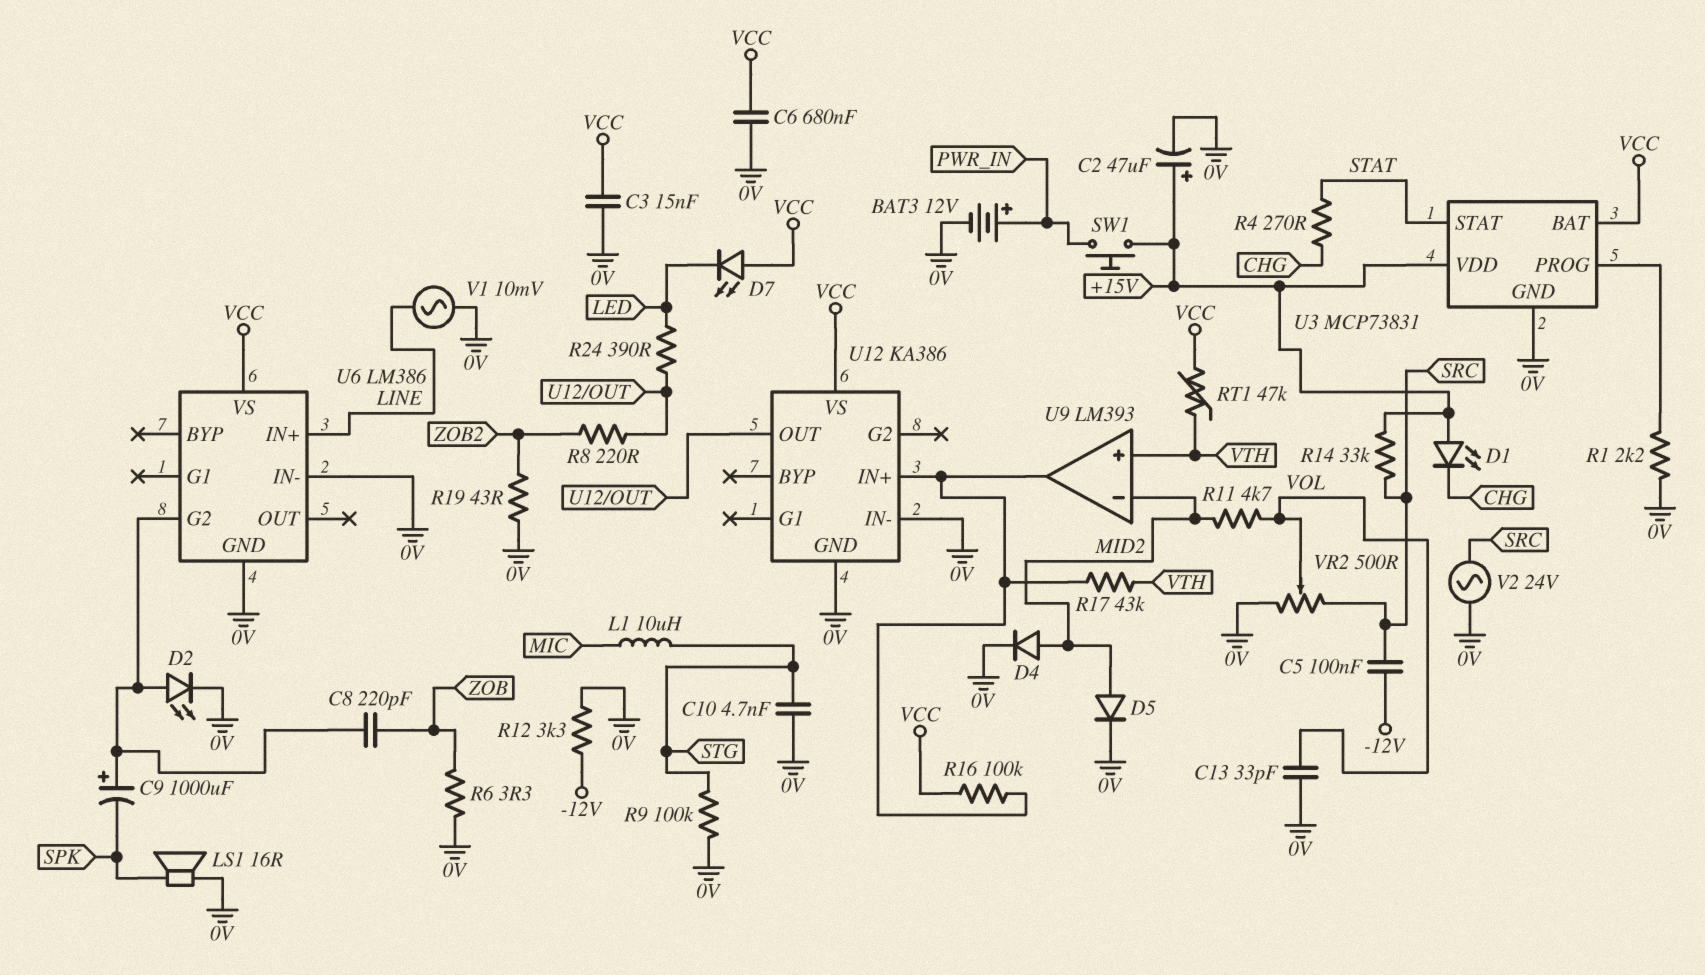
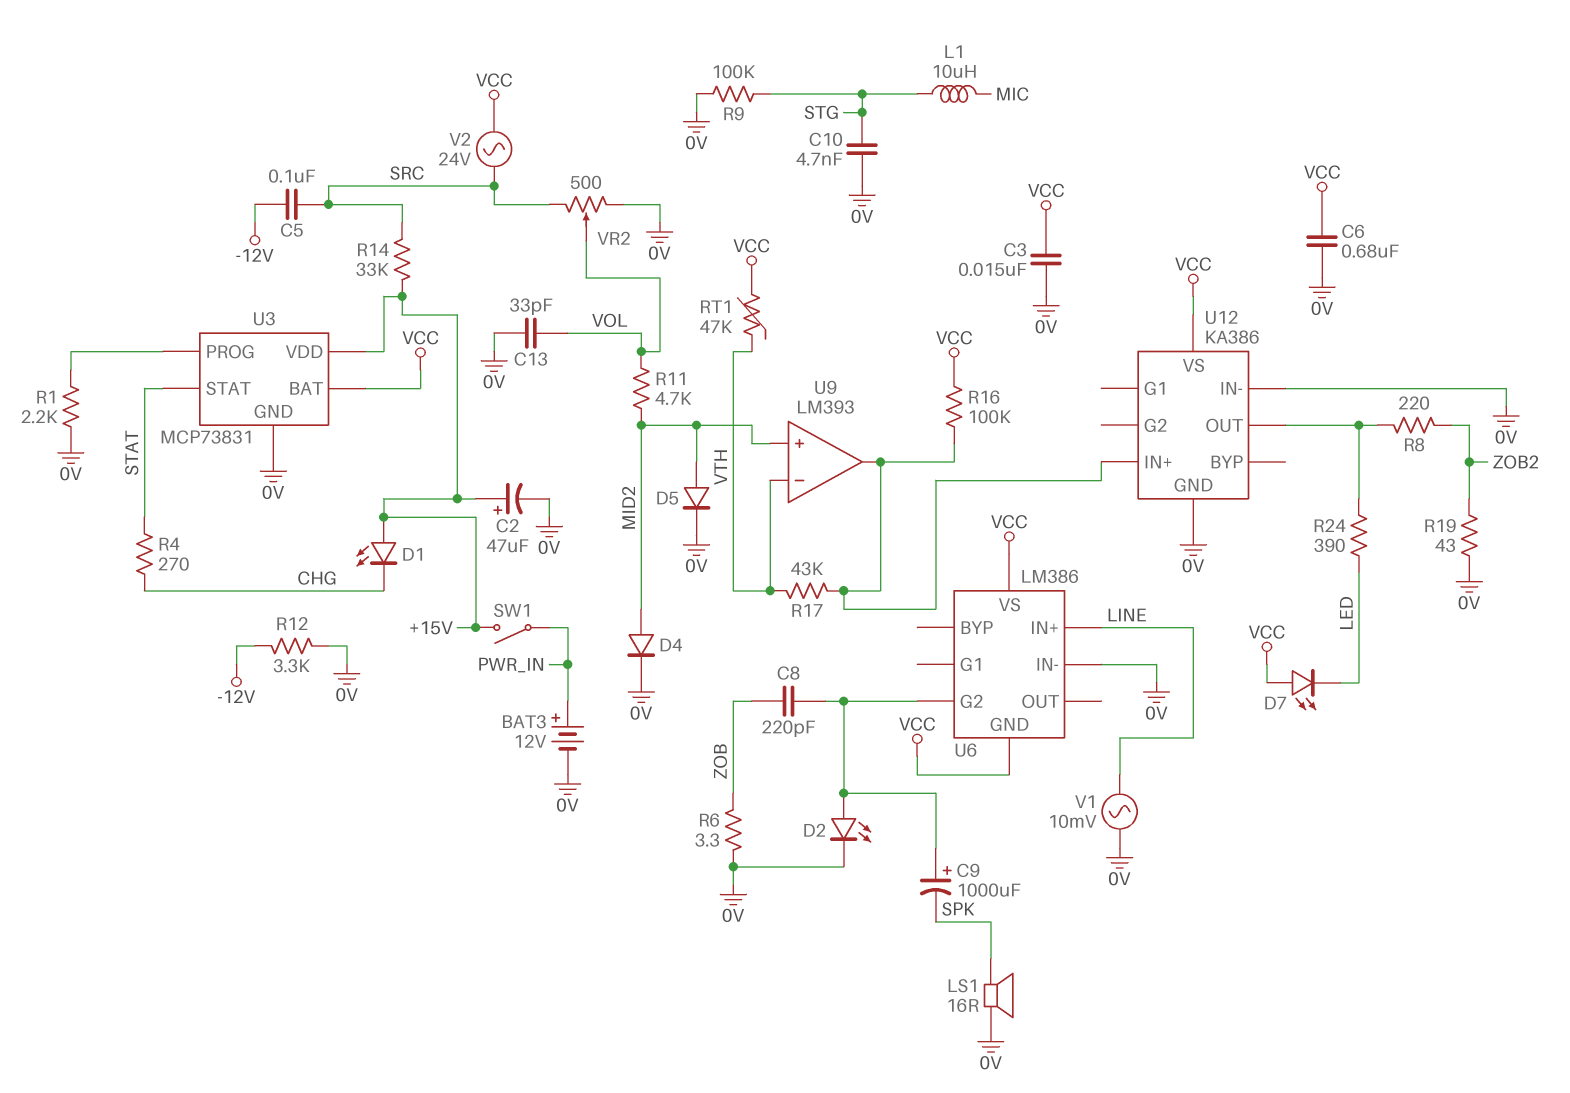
SW1: button (+15V, PWR_IN) -> switch (+15V, PWR_IN)
U6 pin GND: 0V -> VCC
U9 pin in+: VTH -> MID2
U9 pin in-: MID2 -> VTH
V2: AC 24V (0V, SRC) -> AC 24V (SRC, VCC)

